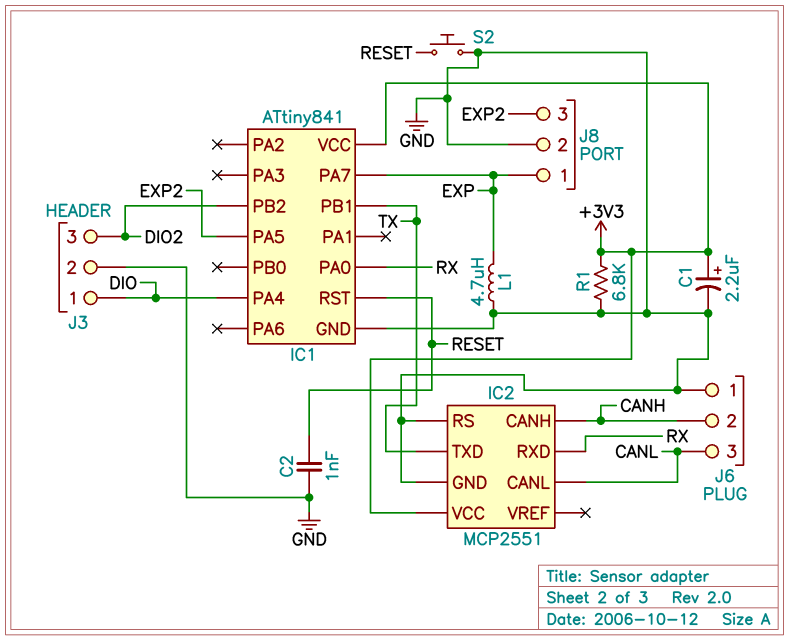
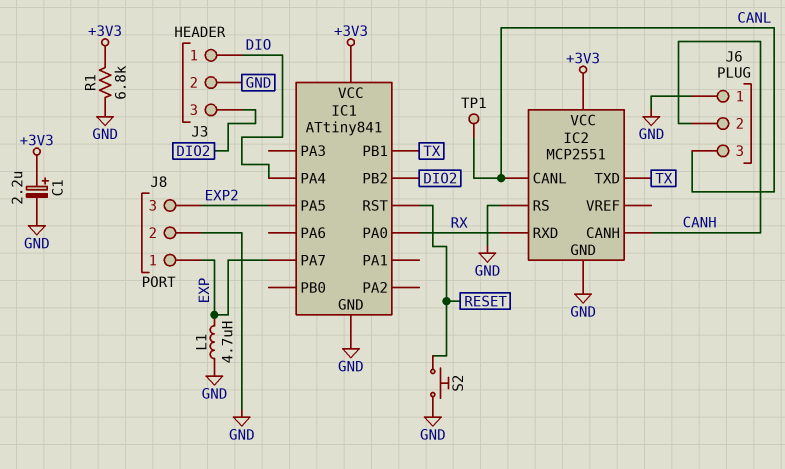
C2: 1nF (GND, RESET) -> none
TP1: none -> test point (CANL)

